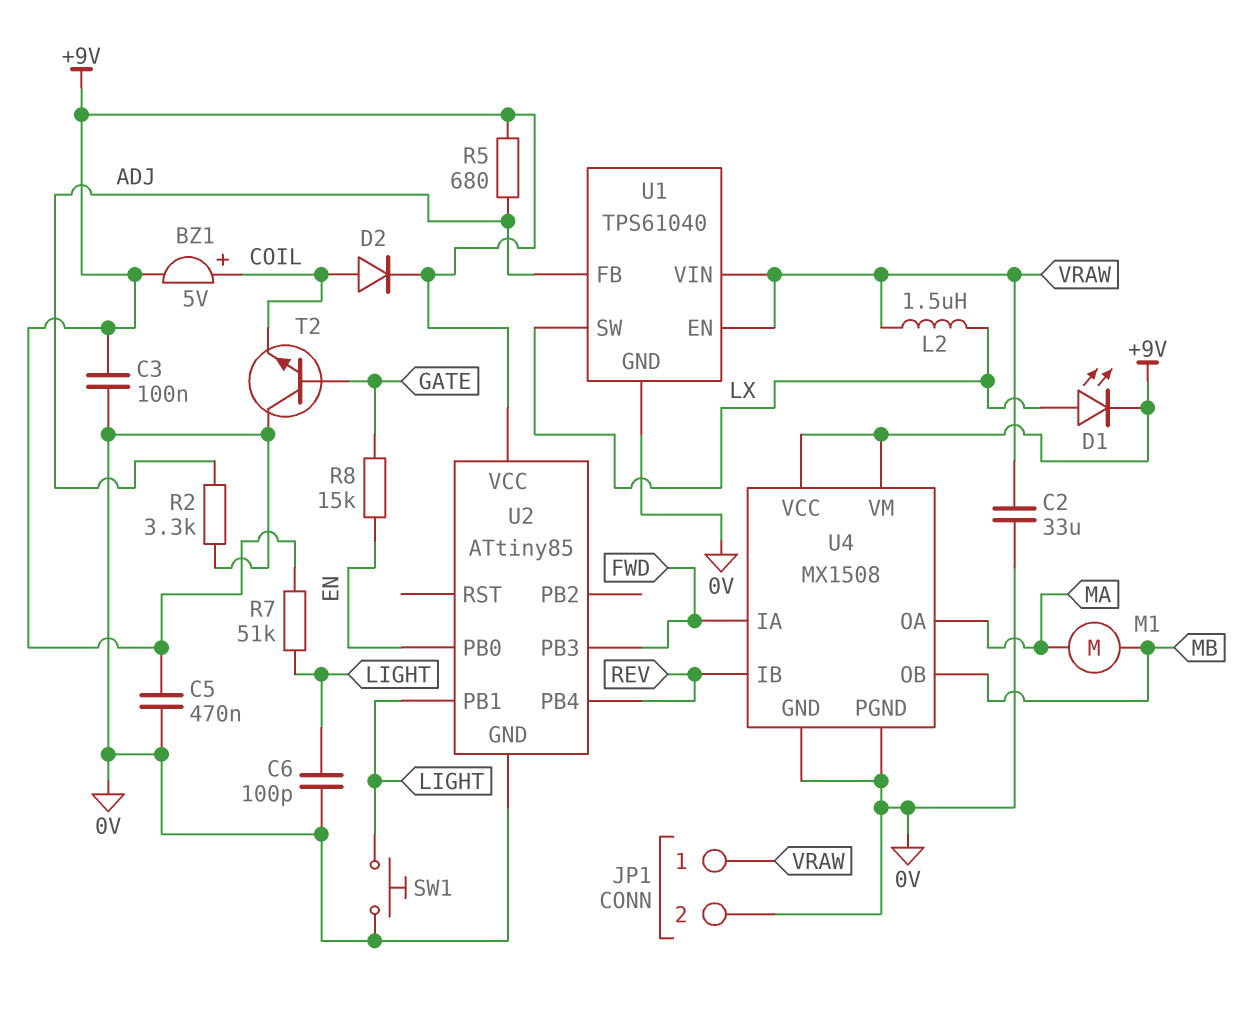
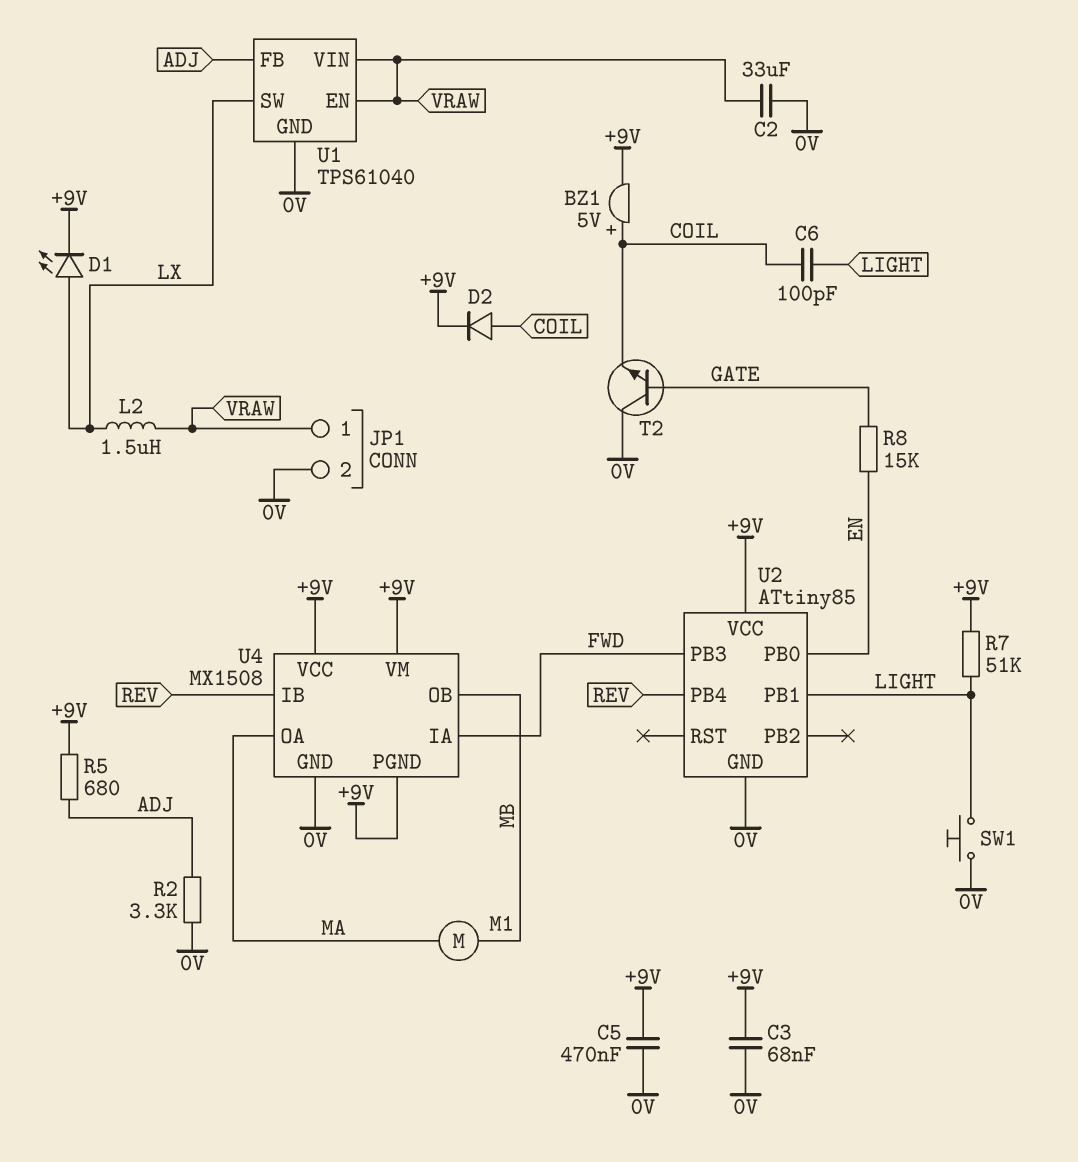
C3: 100nF (+9V, 0V) -> 68nF (+9V, 0V)
C6: 100pF (0V, LIGHT) -> 100pF (COIL, LIGHT)
U4 pin PGND: 0V -> +9V

